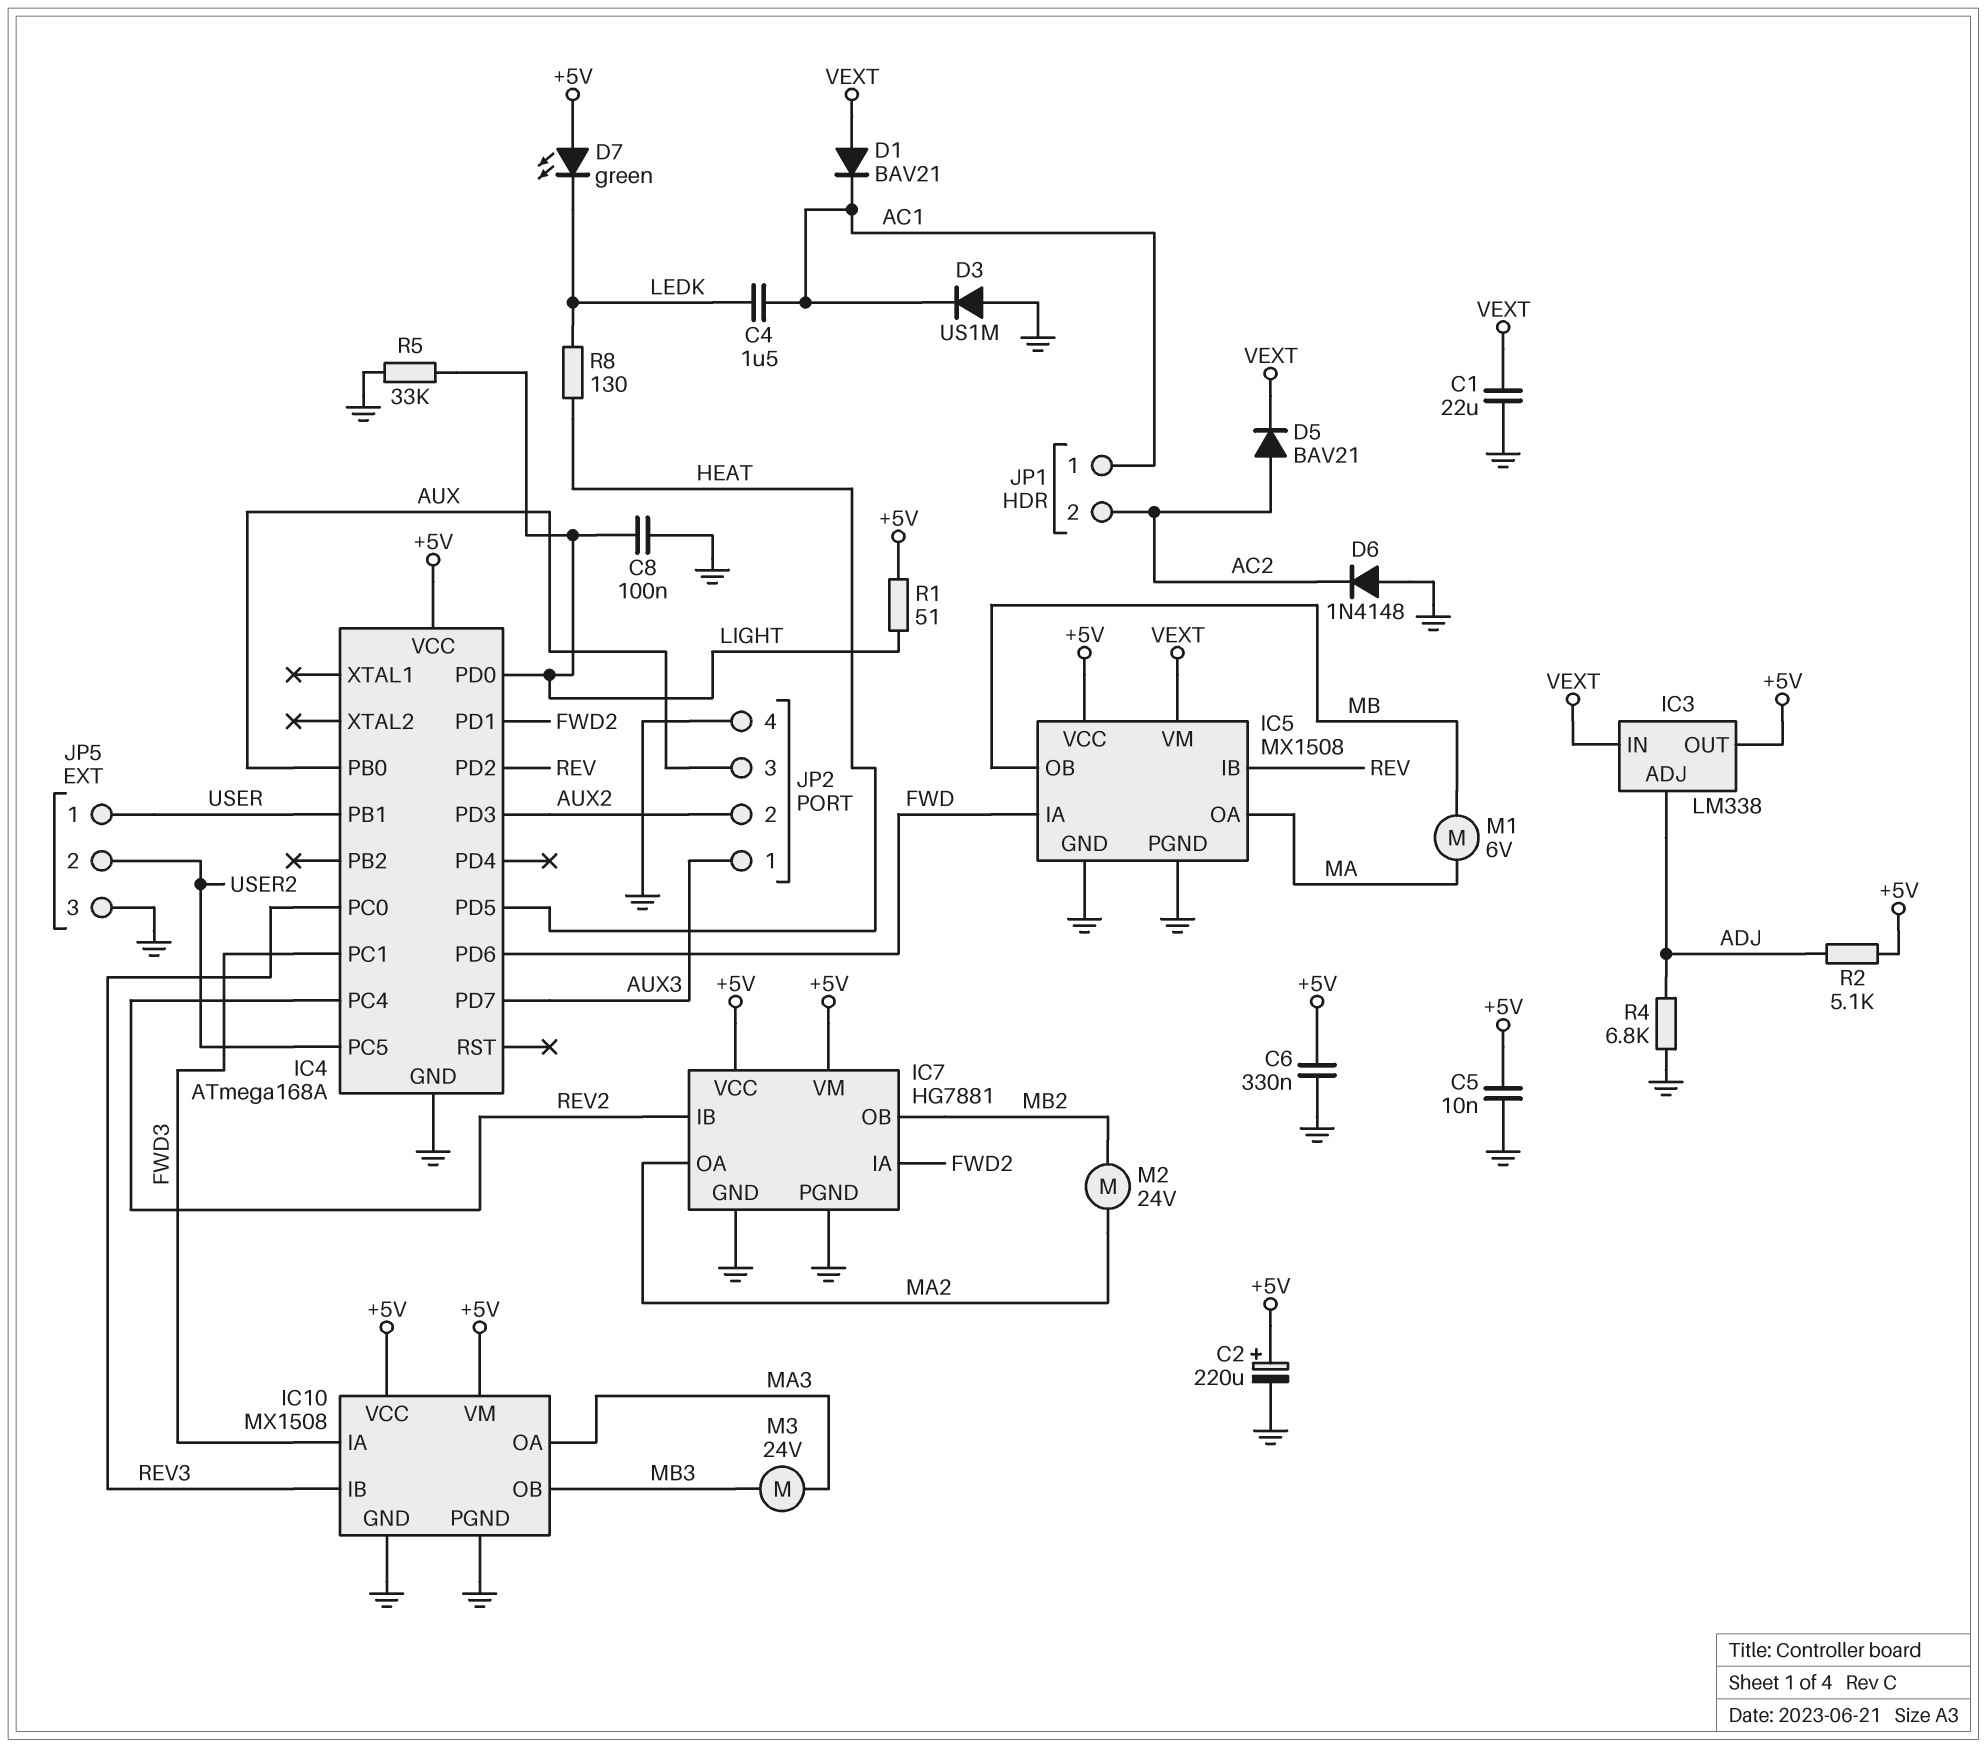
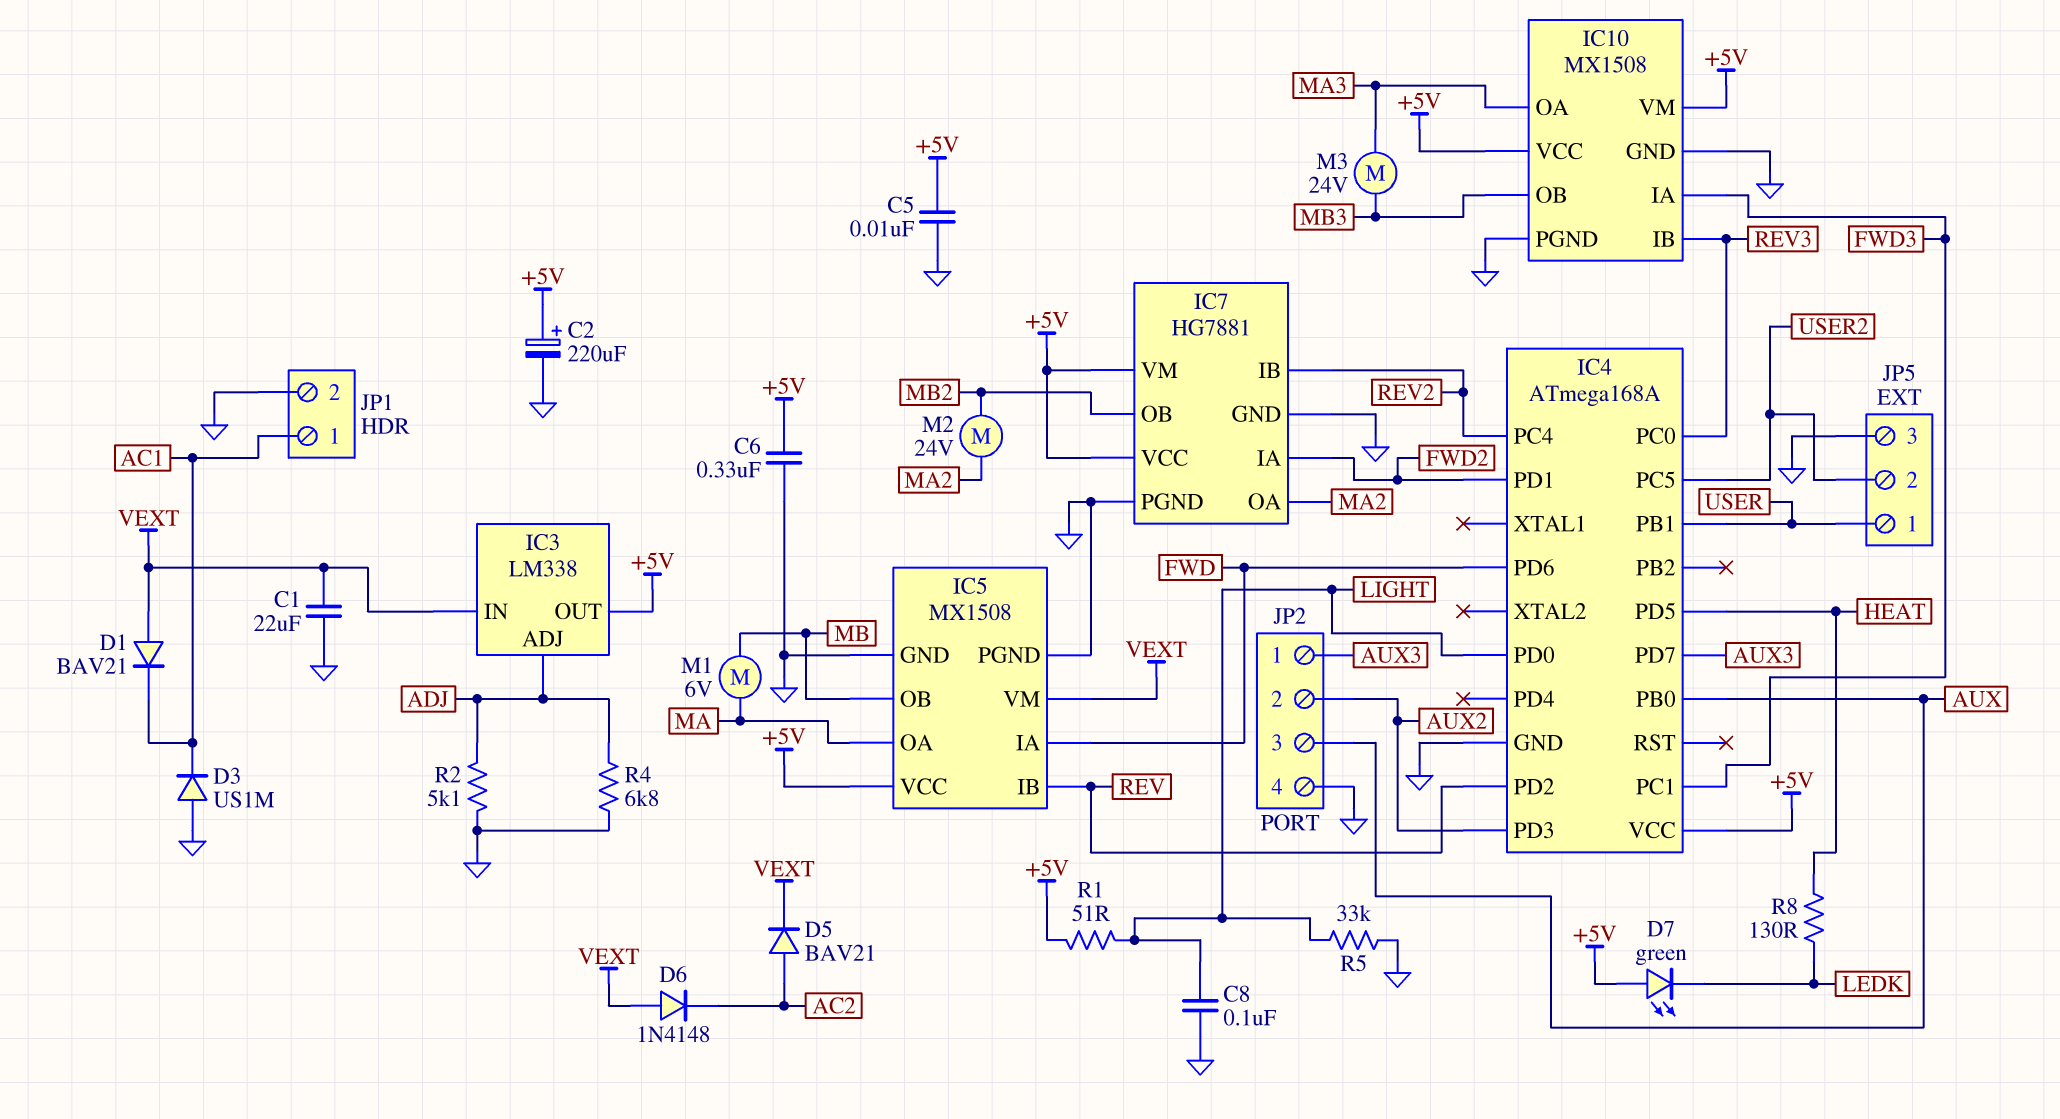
C4: 1.5uF (AC1, LEDK) -> none
D6: diode 1N4148 (A GND, K AC2) -> diode 1N4148 (A VEXT, K AC2)
JP1 pin 2: AC2 -> GND
R2: 5.1k (+5V, ADJ) -> 5.1k (ADJ, GND)

